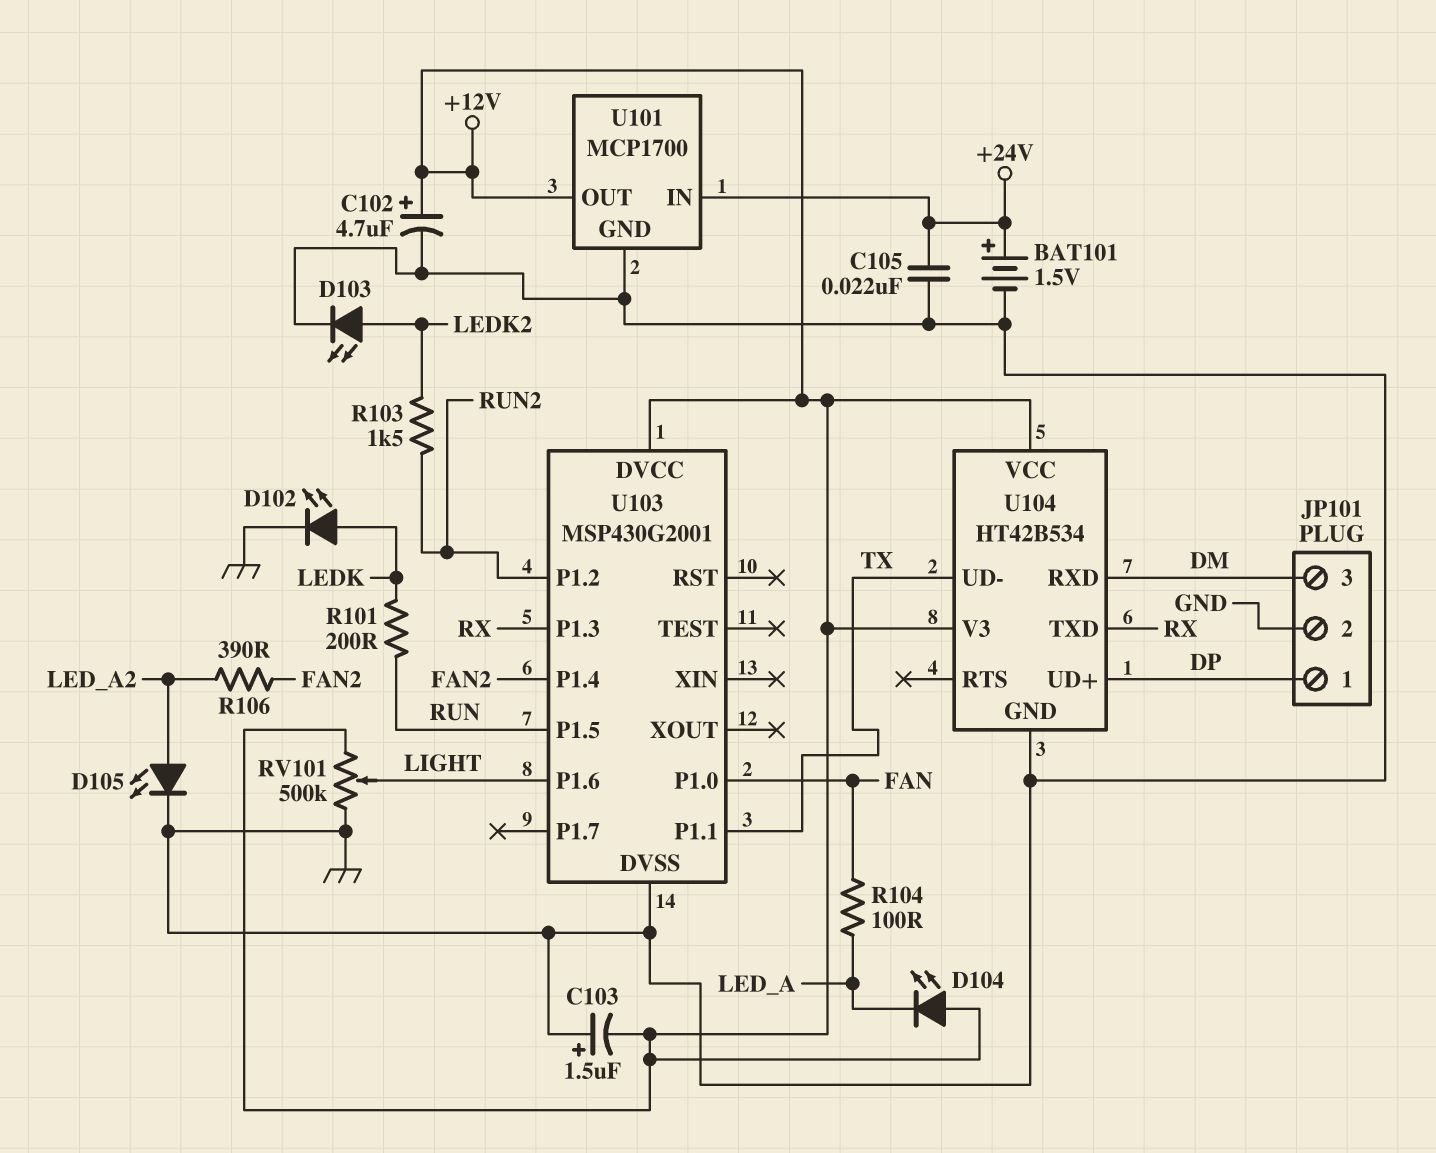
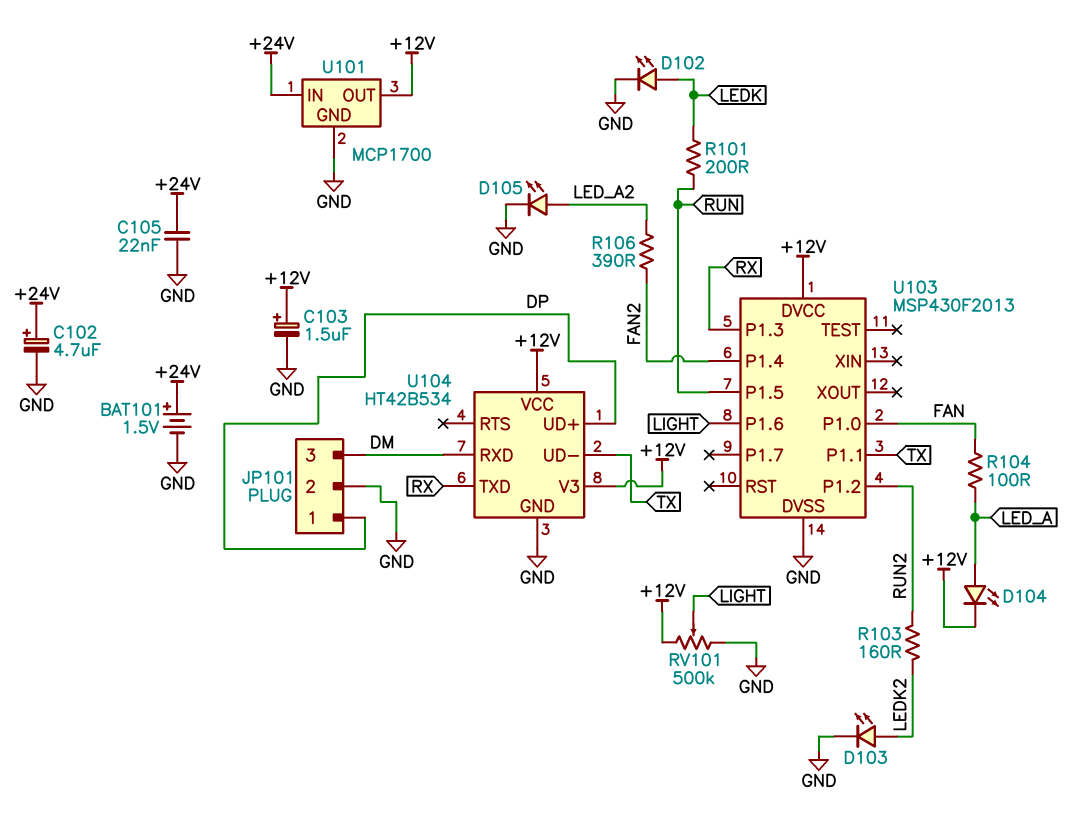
C102: 4.7uF (plus +12V, minus GND) -> 4.7uF (plus +24V, minus GND)
C103: 1.5uF (plus GND, minus +12V) -> 1.5uF (plus +12V, minus GND)
D104: LED (A +12V, K LED_A) -> LED (A LED_A, K +12V)
R103: 1.5k (LEDK2, RUN2) -> 160 (LEDK2, RUN2)
U103: MSP430G2001 -> MSP430F2013

